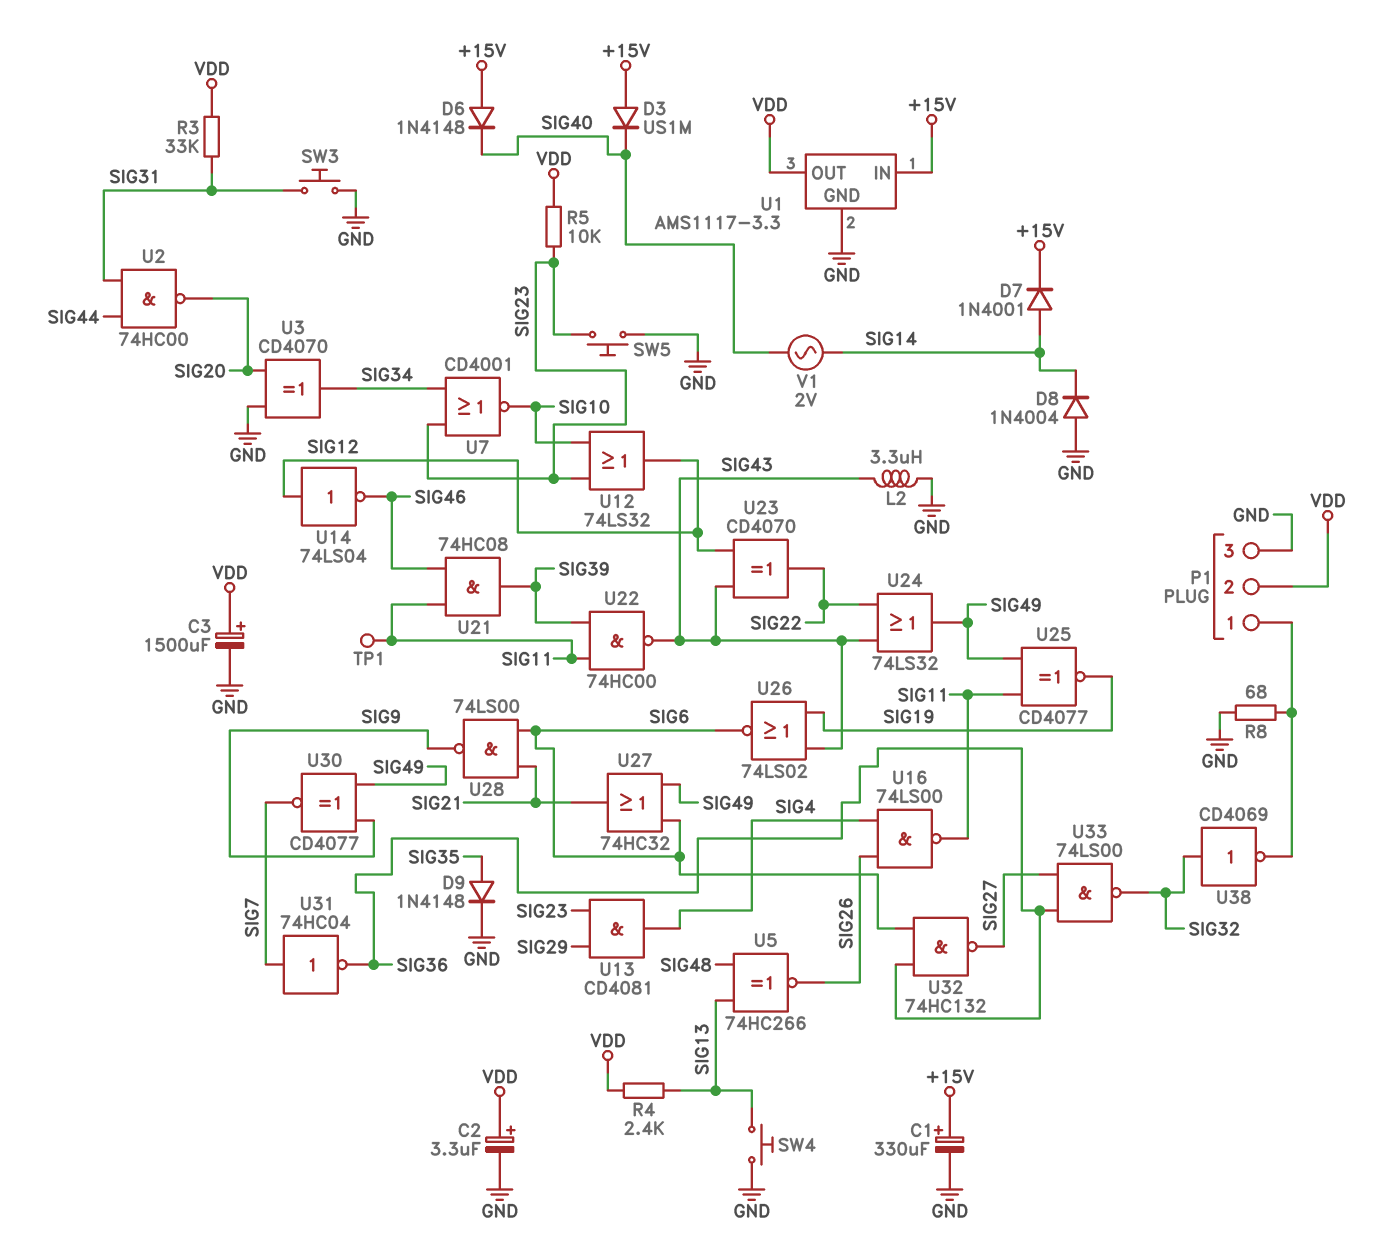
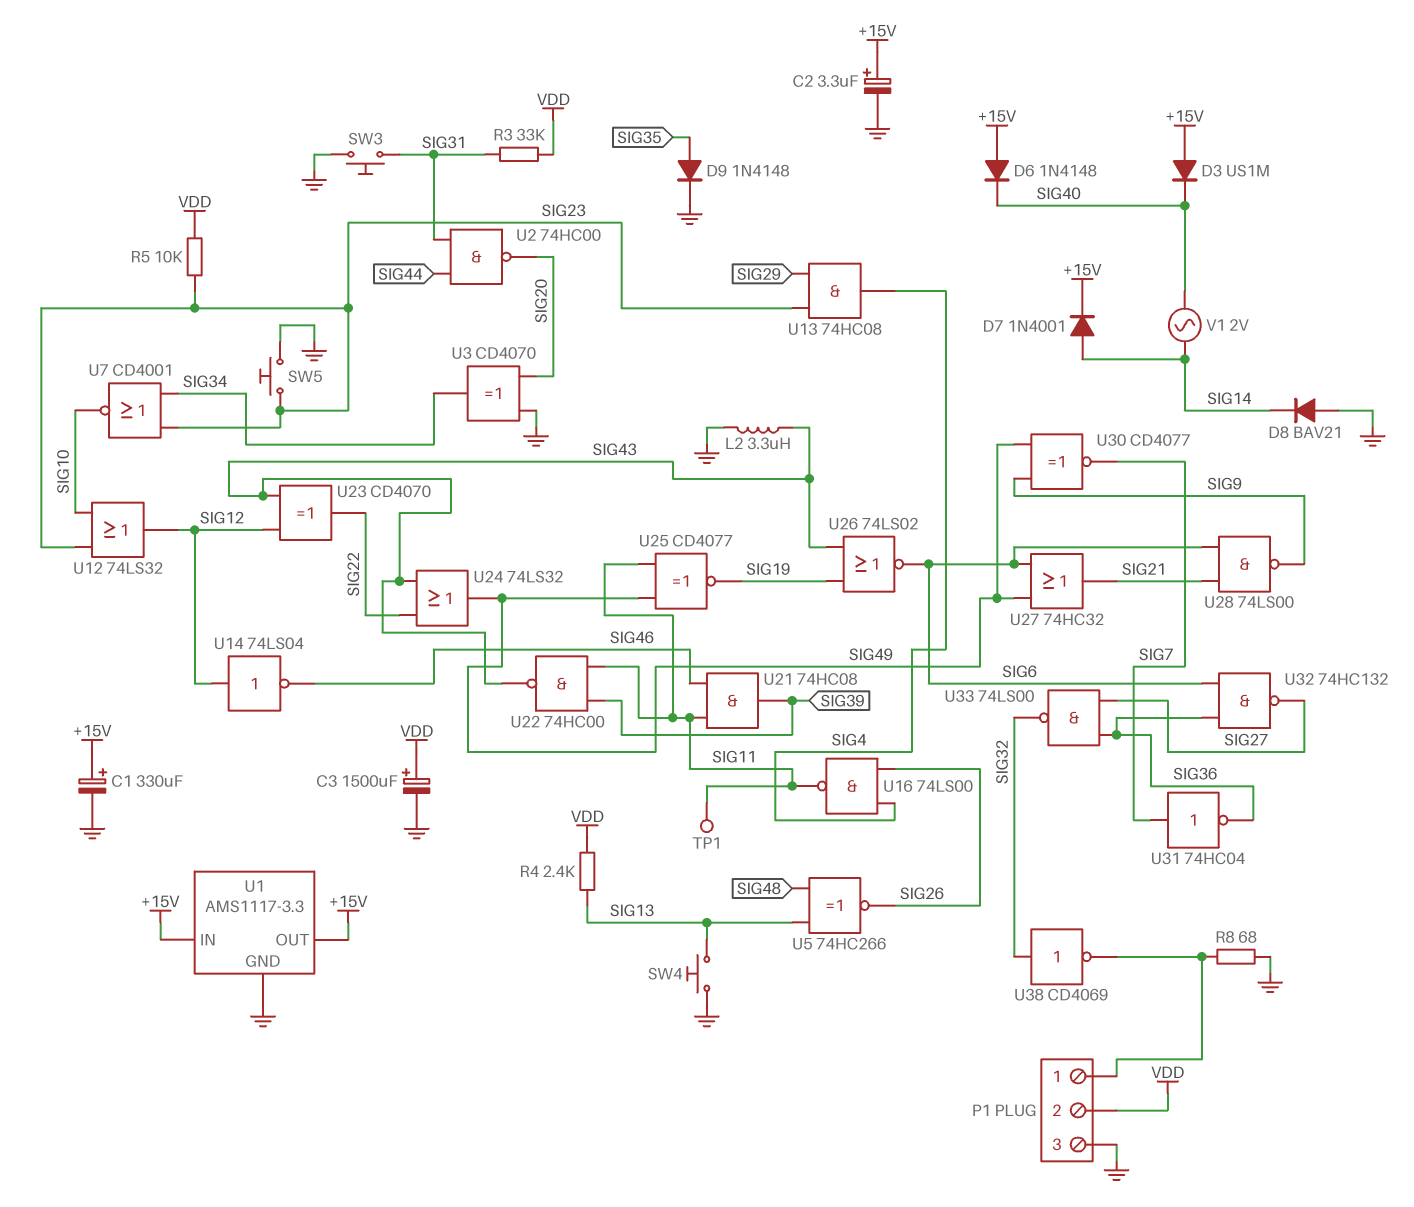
C2: 3.3uF (plus VDD, minus GND) -> 3.3uF (plus +15V, minus GND)
D8: diode 1N4004 (A GND, K SIG14) -> diode BAV21 (A GND, K SIG14)
U1 pin OUT: VDD -> +15V
U13: AND CD4081 (in SIG23, in SIG29, out SIG4) -> AND 74HC08 (in SIG23, in SIG29, out SIG4)

